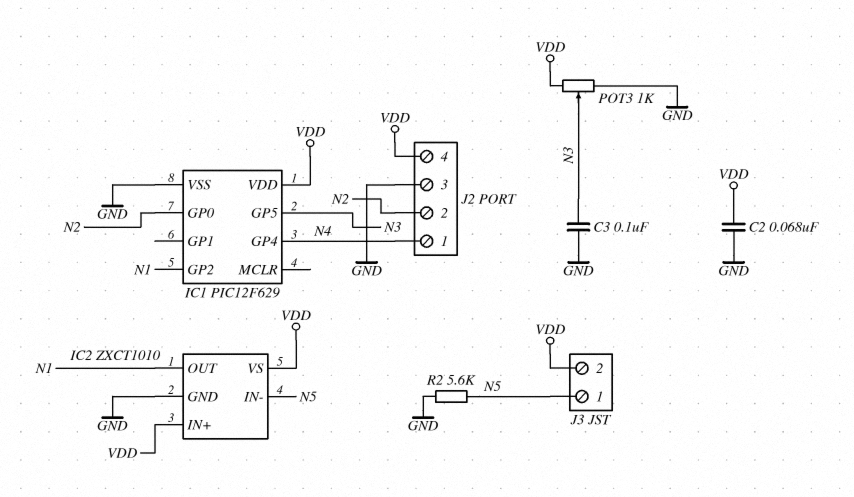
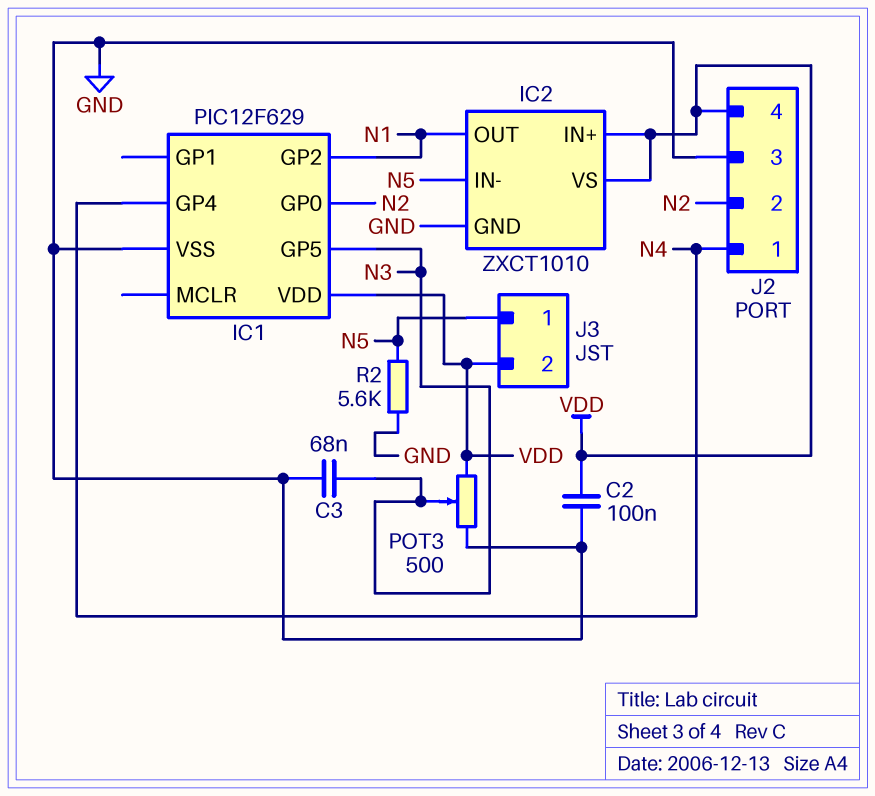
C2: 68nF (GND, VDD) -> 100nF (GND, VDD)
C3: 100nF (GND, N3) -> 68nF (GND, N3)
POT3: 1k (GND, VDD, wiper N3) -> 500 (GND, VDD, wiper N3)

